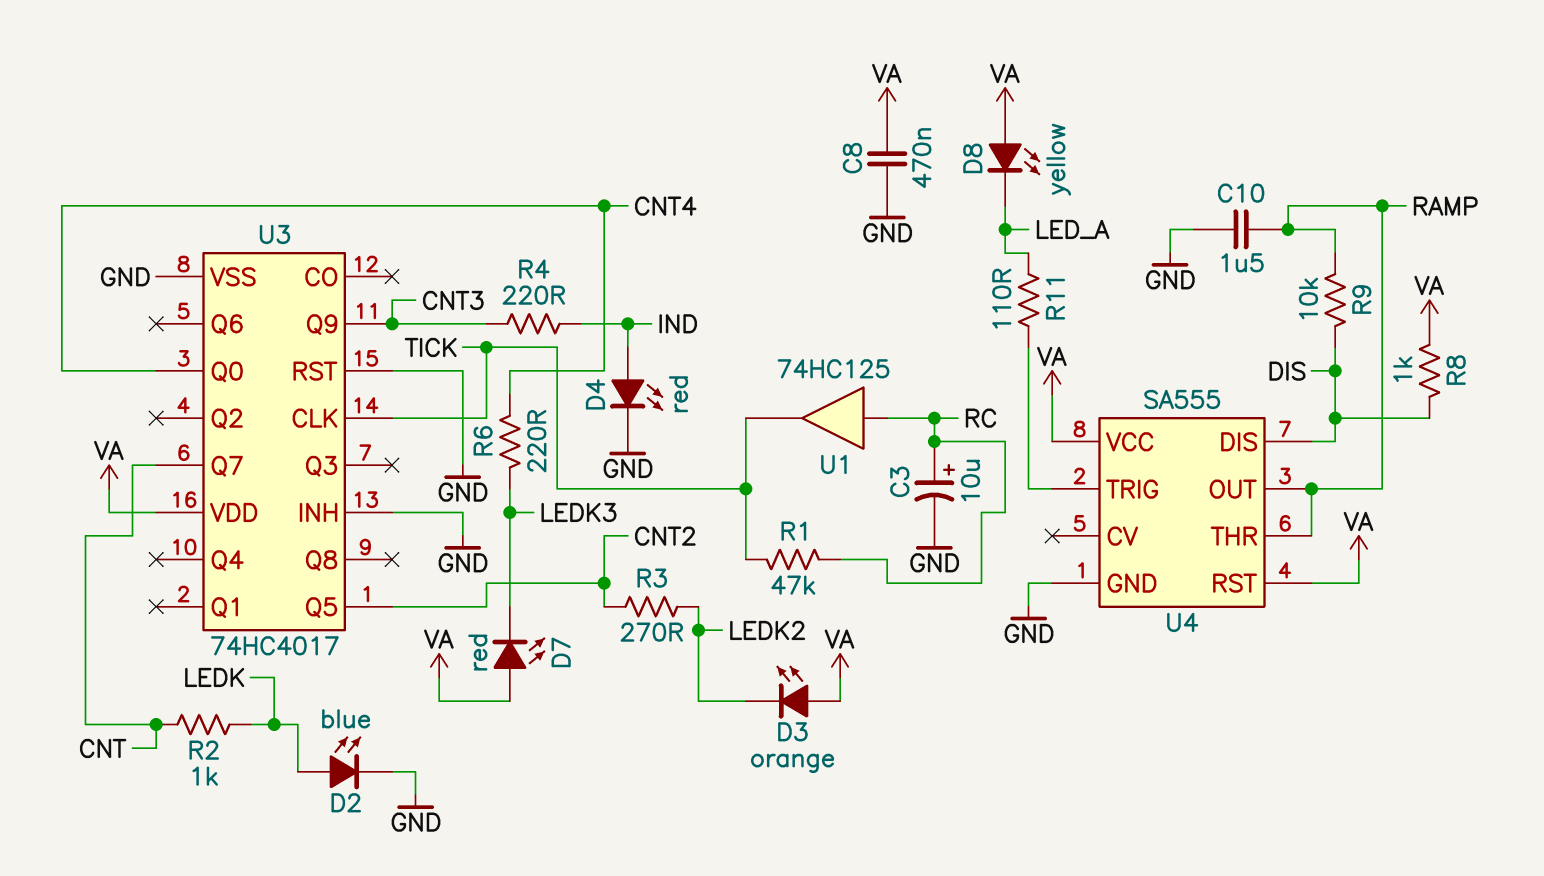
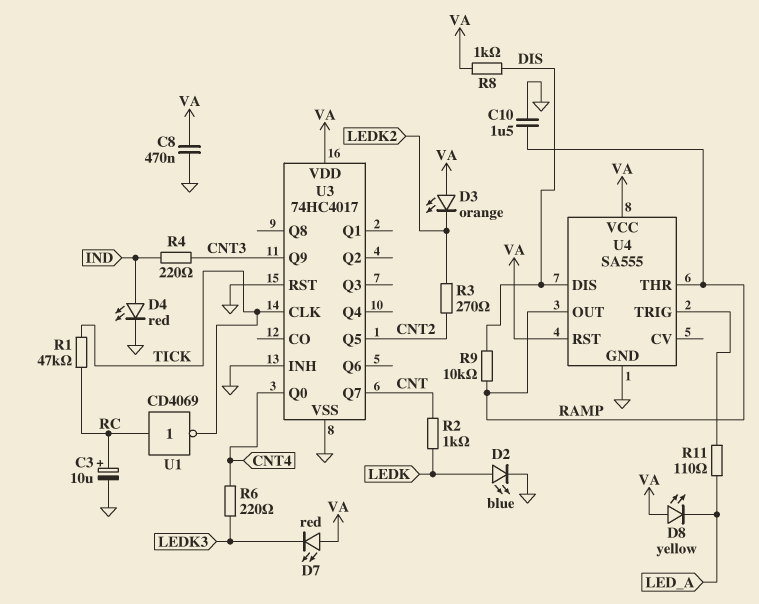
U1: buffer 74HC125 (in RC, out TICK) -> NOT CD4069 (in RC, out TICK)

